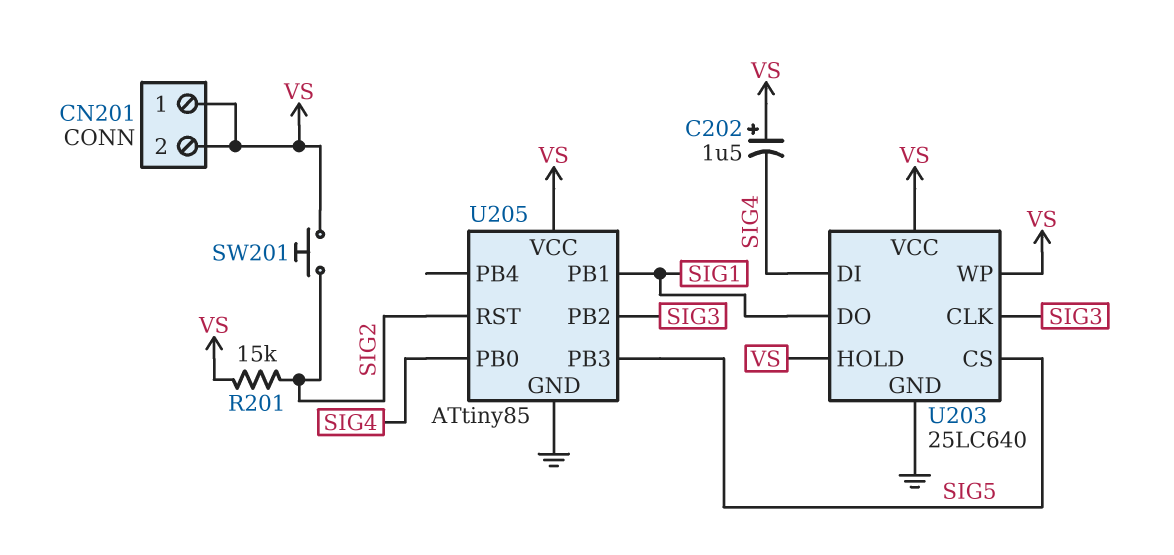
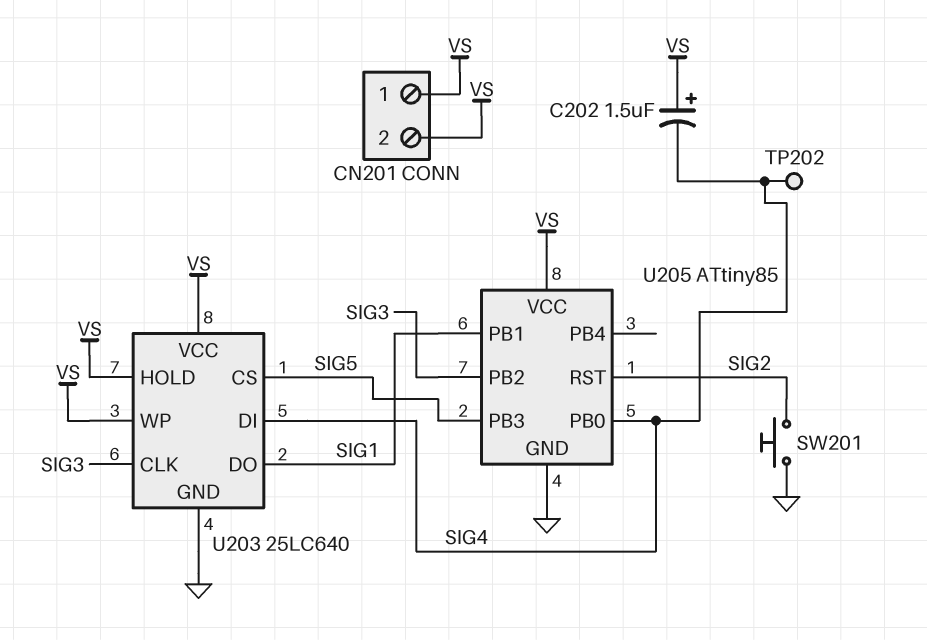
R201: 15k (SIG2, VS) -> none
SW201: button (SIG2, VS) -> button (GND, SIG2)
TP202: none -> test point (SIG4)

